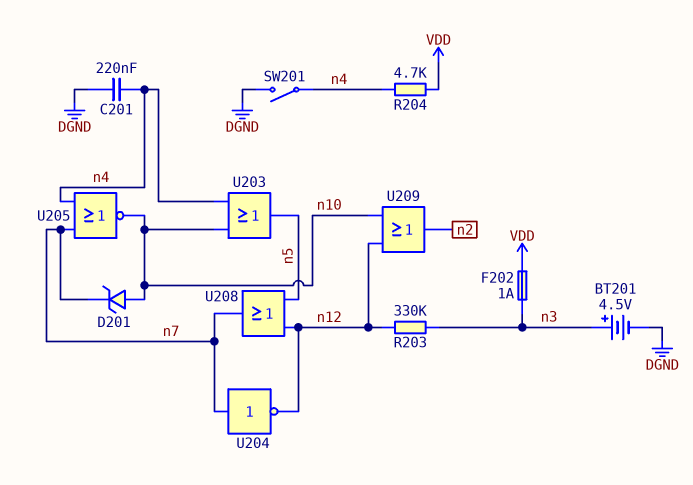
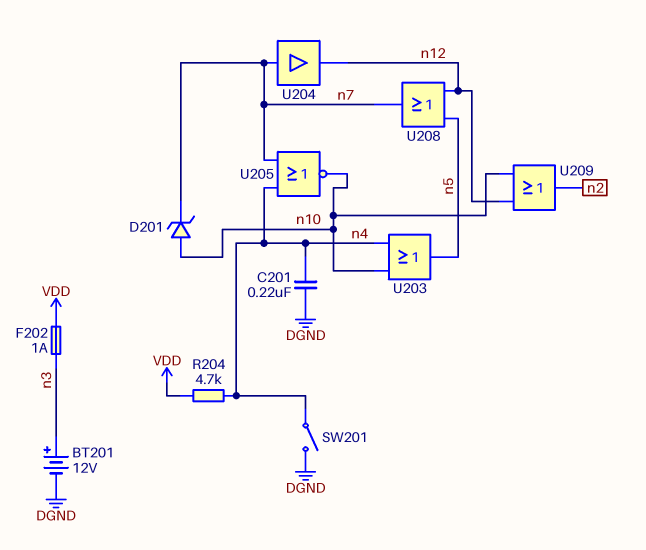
BT201: 4.5V (plus n3, minus DGND) -> 12V (plus n3, minus DGND)
R203: 330k (n3, n12) -> none
U204: NOT (in n7, out n12) -> buffer (in n7, out n12)

